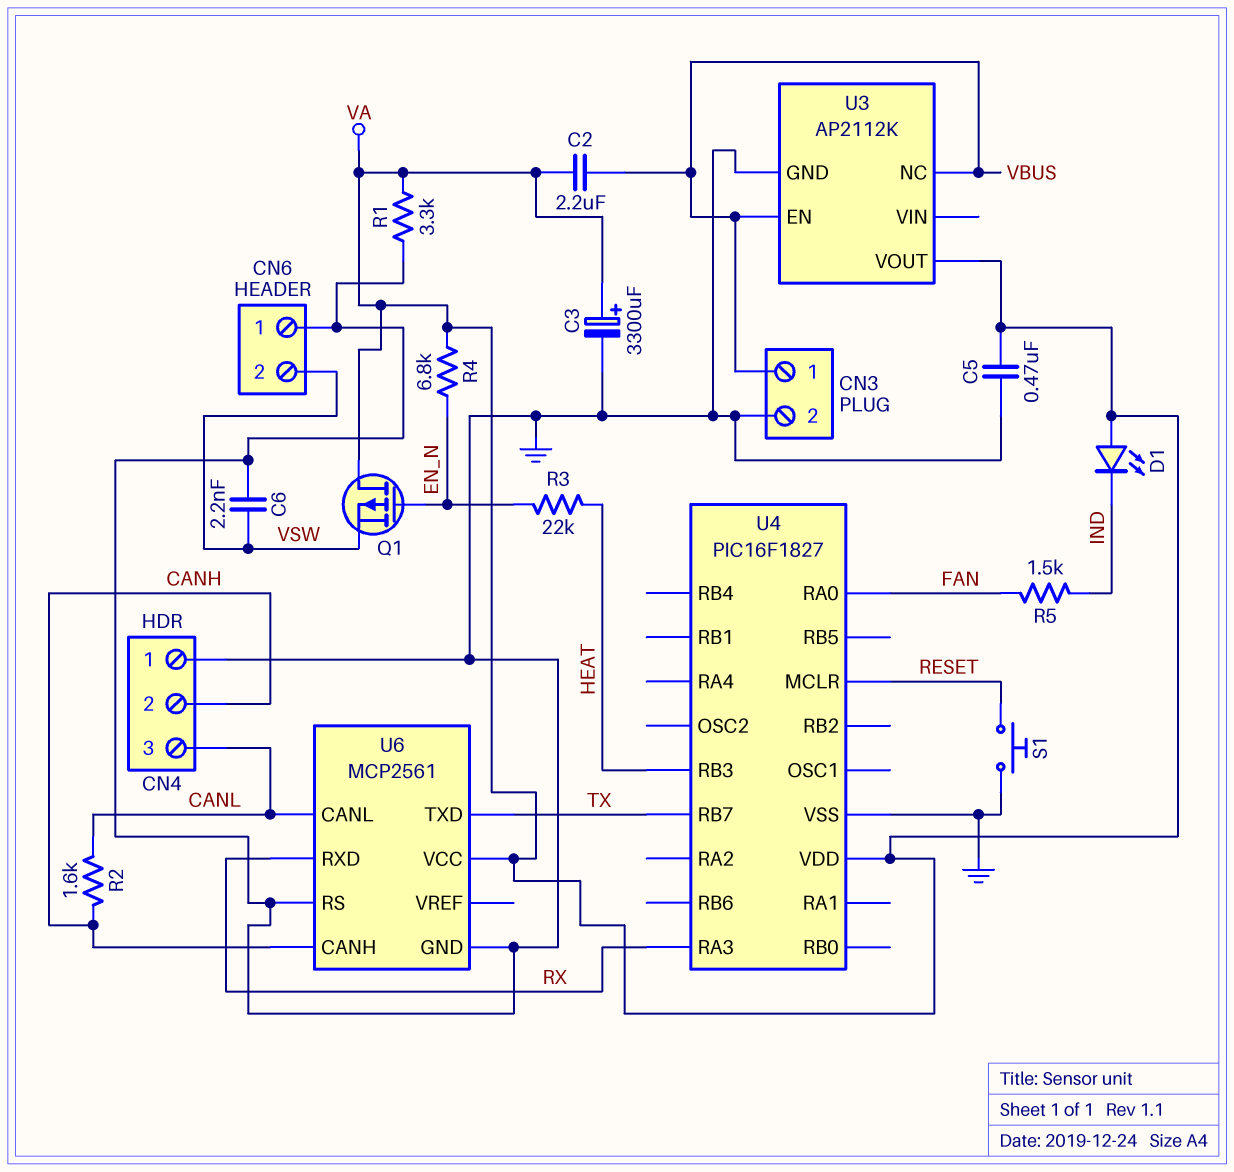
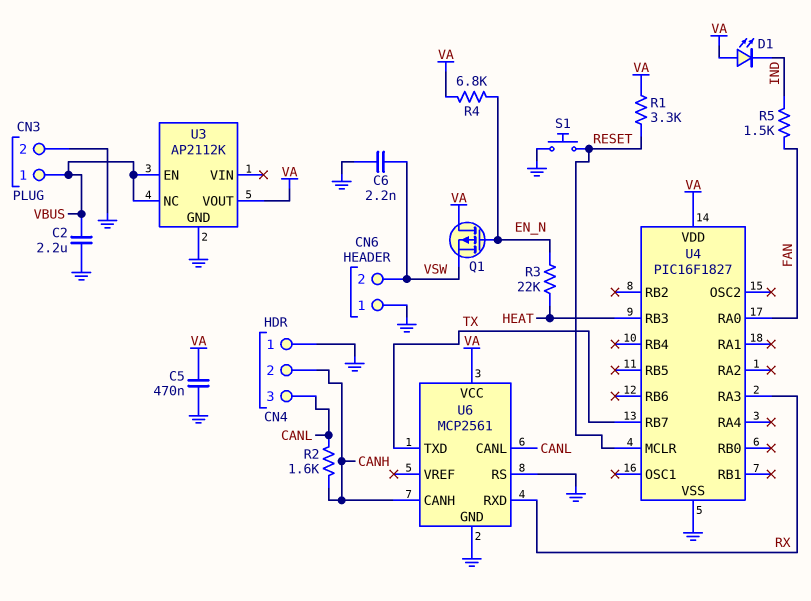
C2: 2.2uF (VA, VBUS) -> 2.2uF (GND, VBUS)
C3: 3300uF (plus VA, minus GND) -> none
R1: 3.3k (GND, VA) -> 3.3k (RESET, VA)

